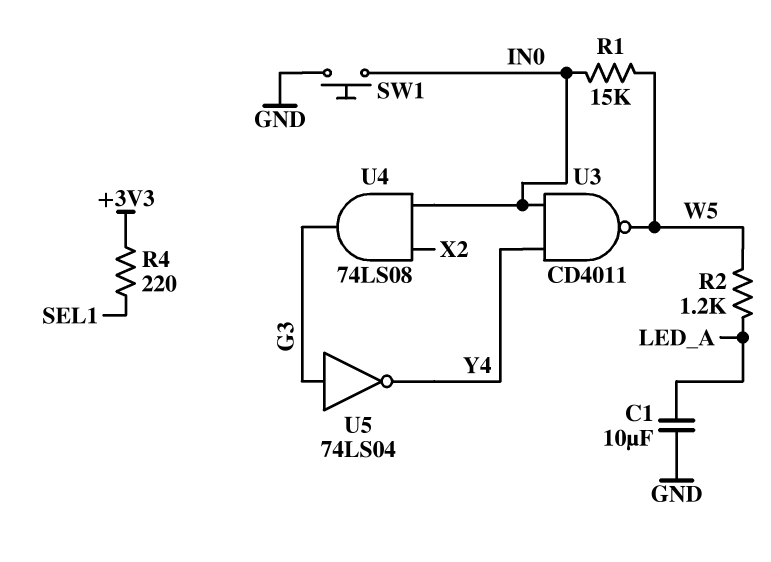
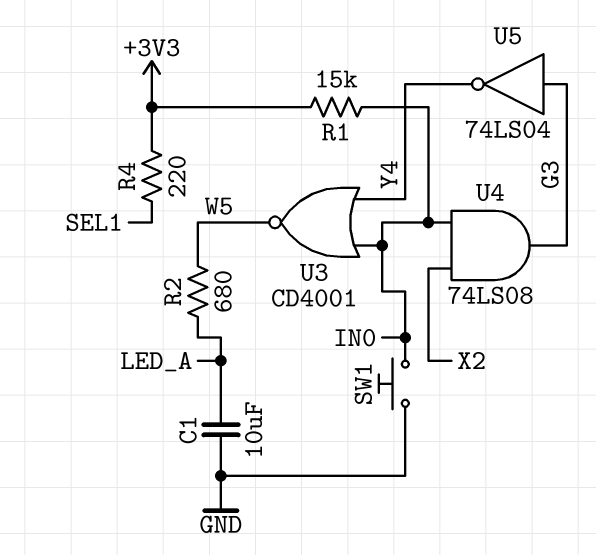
R1: 15k (IN0, W5) -> 15k (+3V3, IN0)
R2: 1.2k (LED_A, W5) -> 680 (LED_A, W5)
U3: NAND CD4011 (in IN0, in Y4, out W5) -> NOR CD4001 (in IN0, in Y4, out W5)

